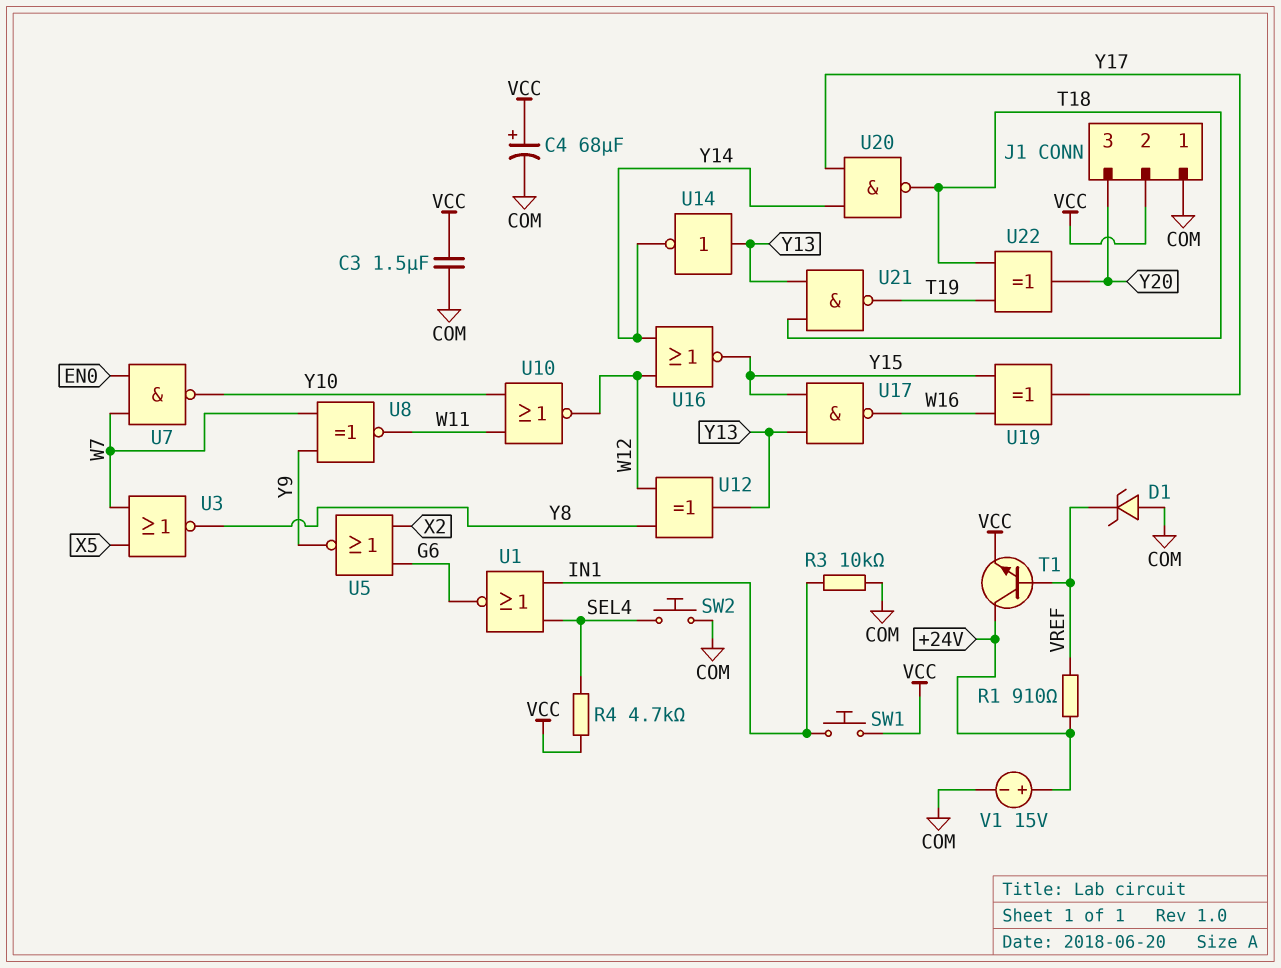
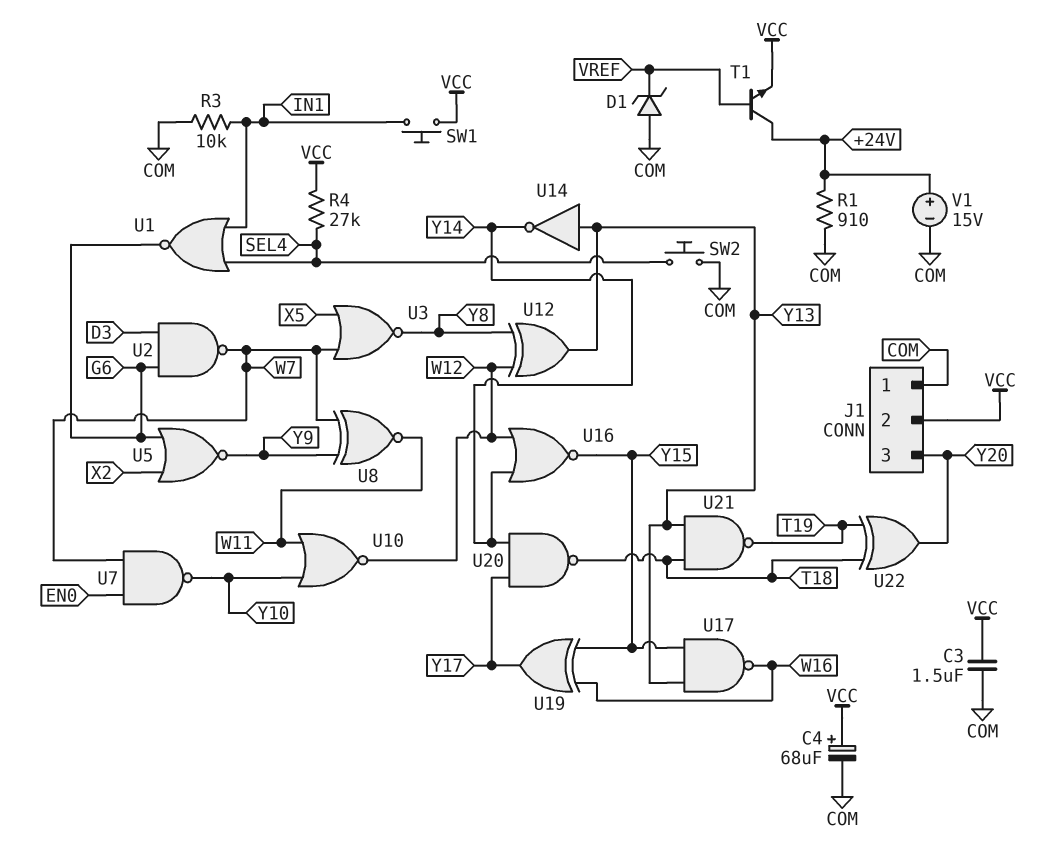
R1: 910 (+24V, VREF) -> 910 (+24V, COM)
R4: 4.7k (SEL4, VCC) -> 27k (SEL4, VCC)
U2: none -> NAND (in D3, in G6, out W7)

